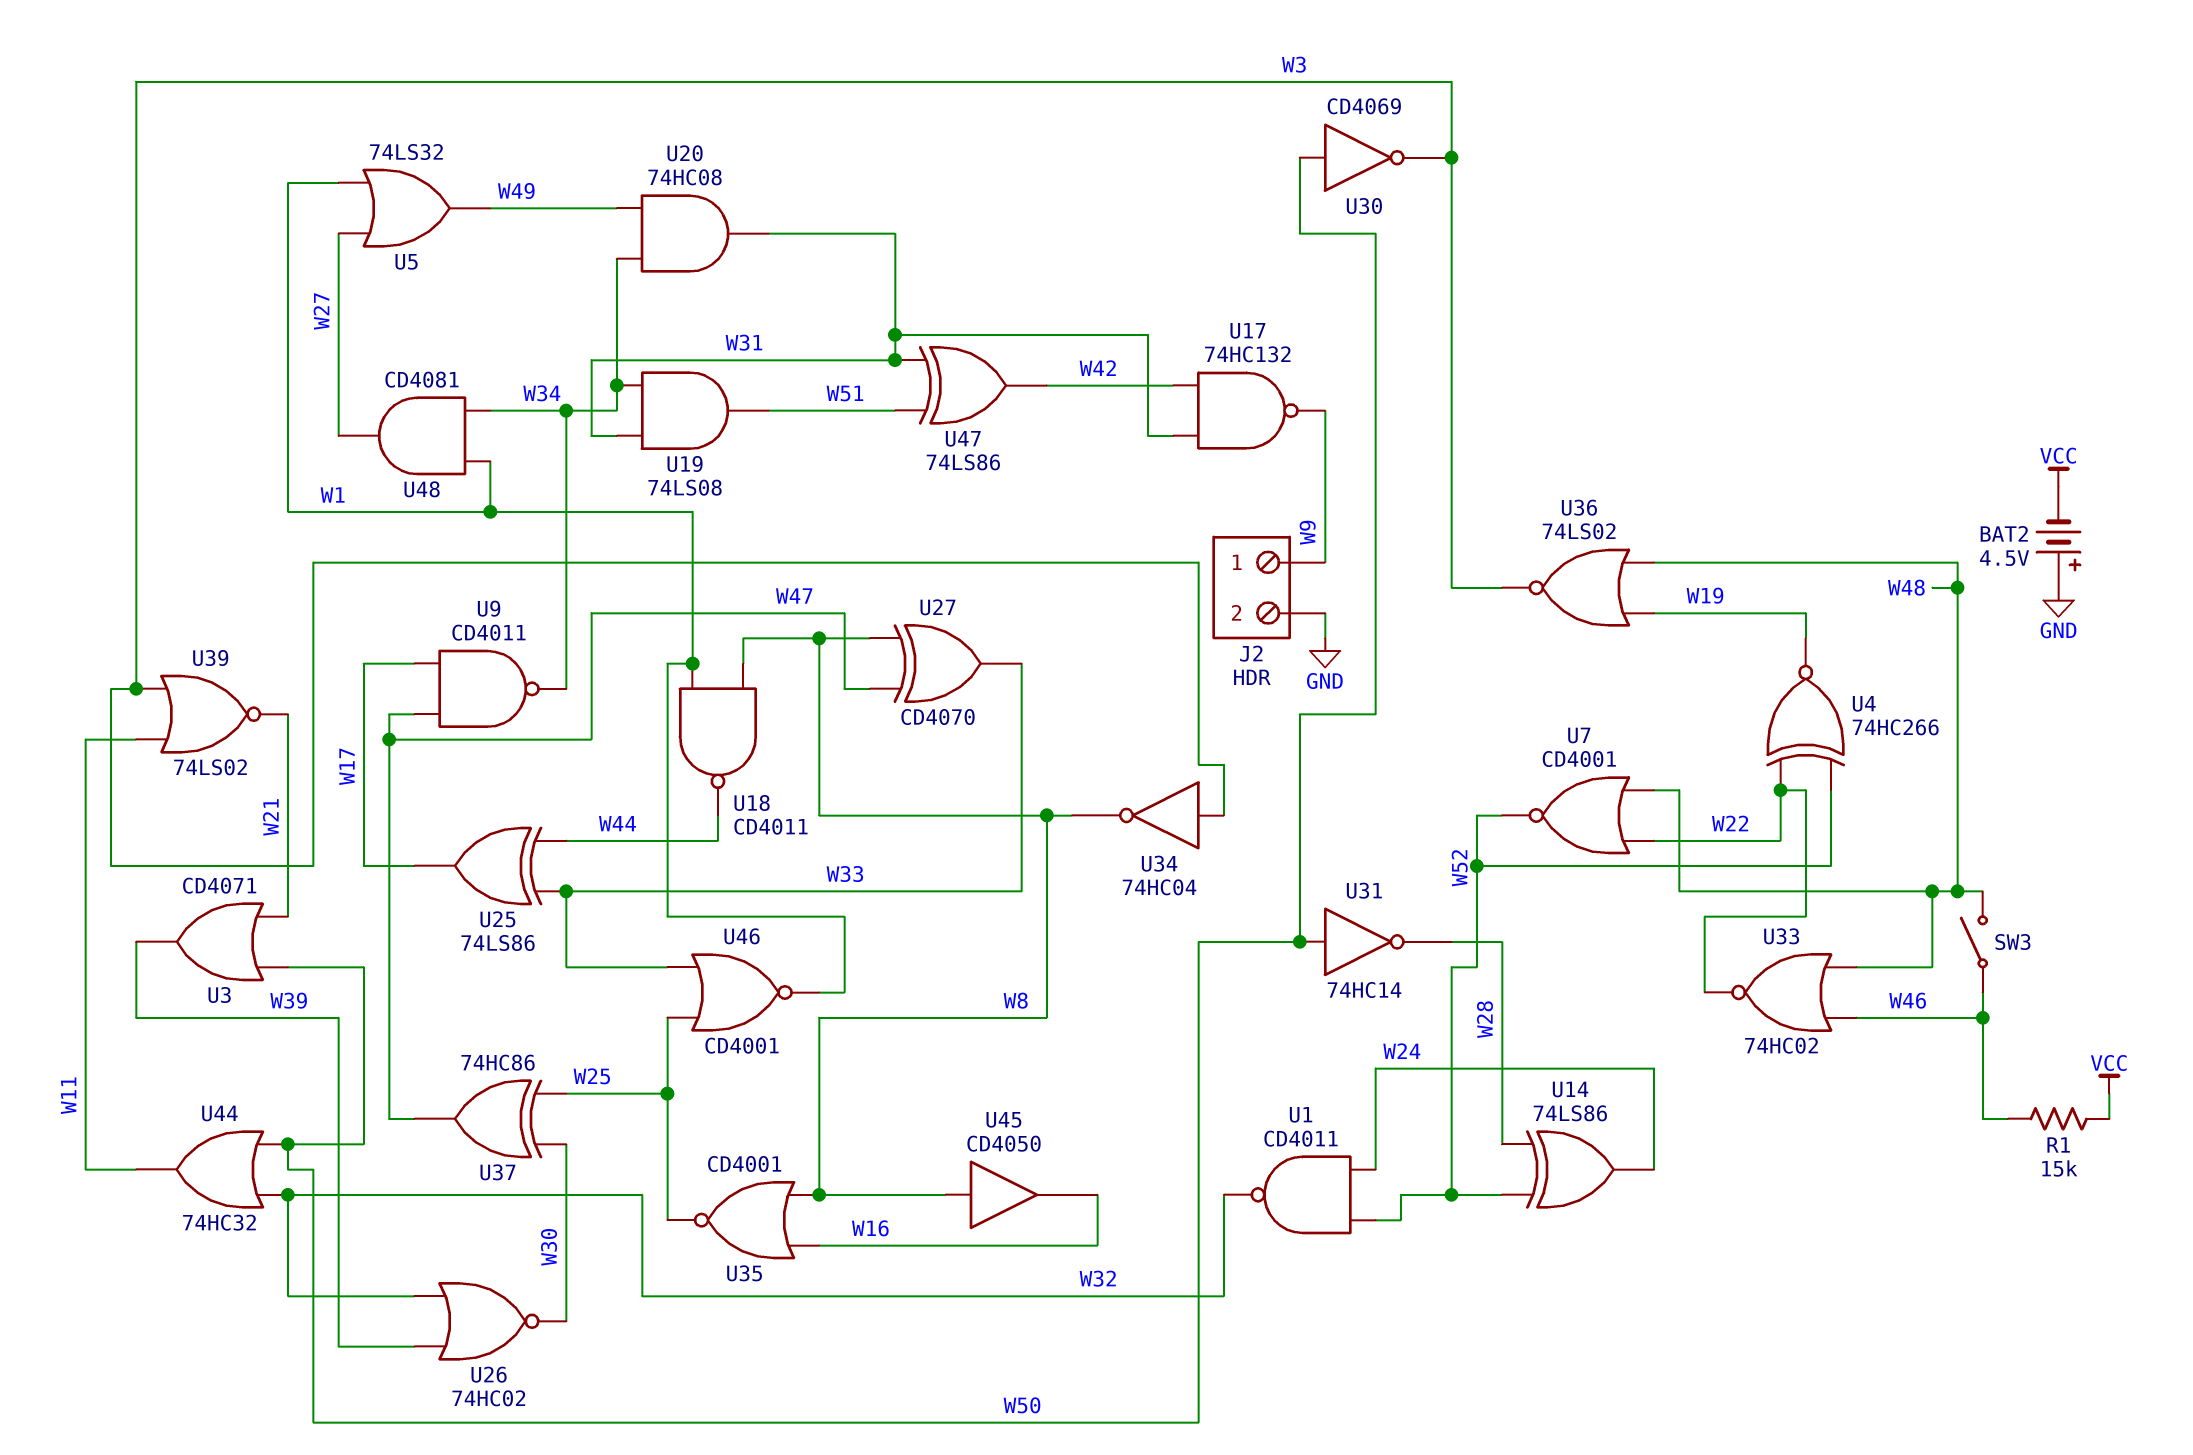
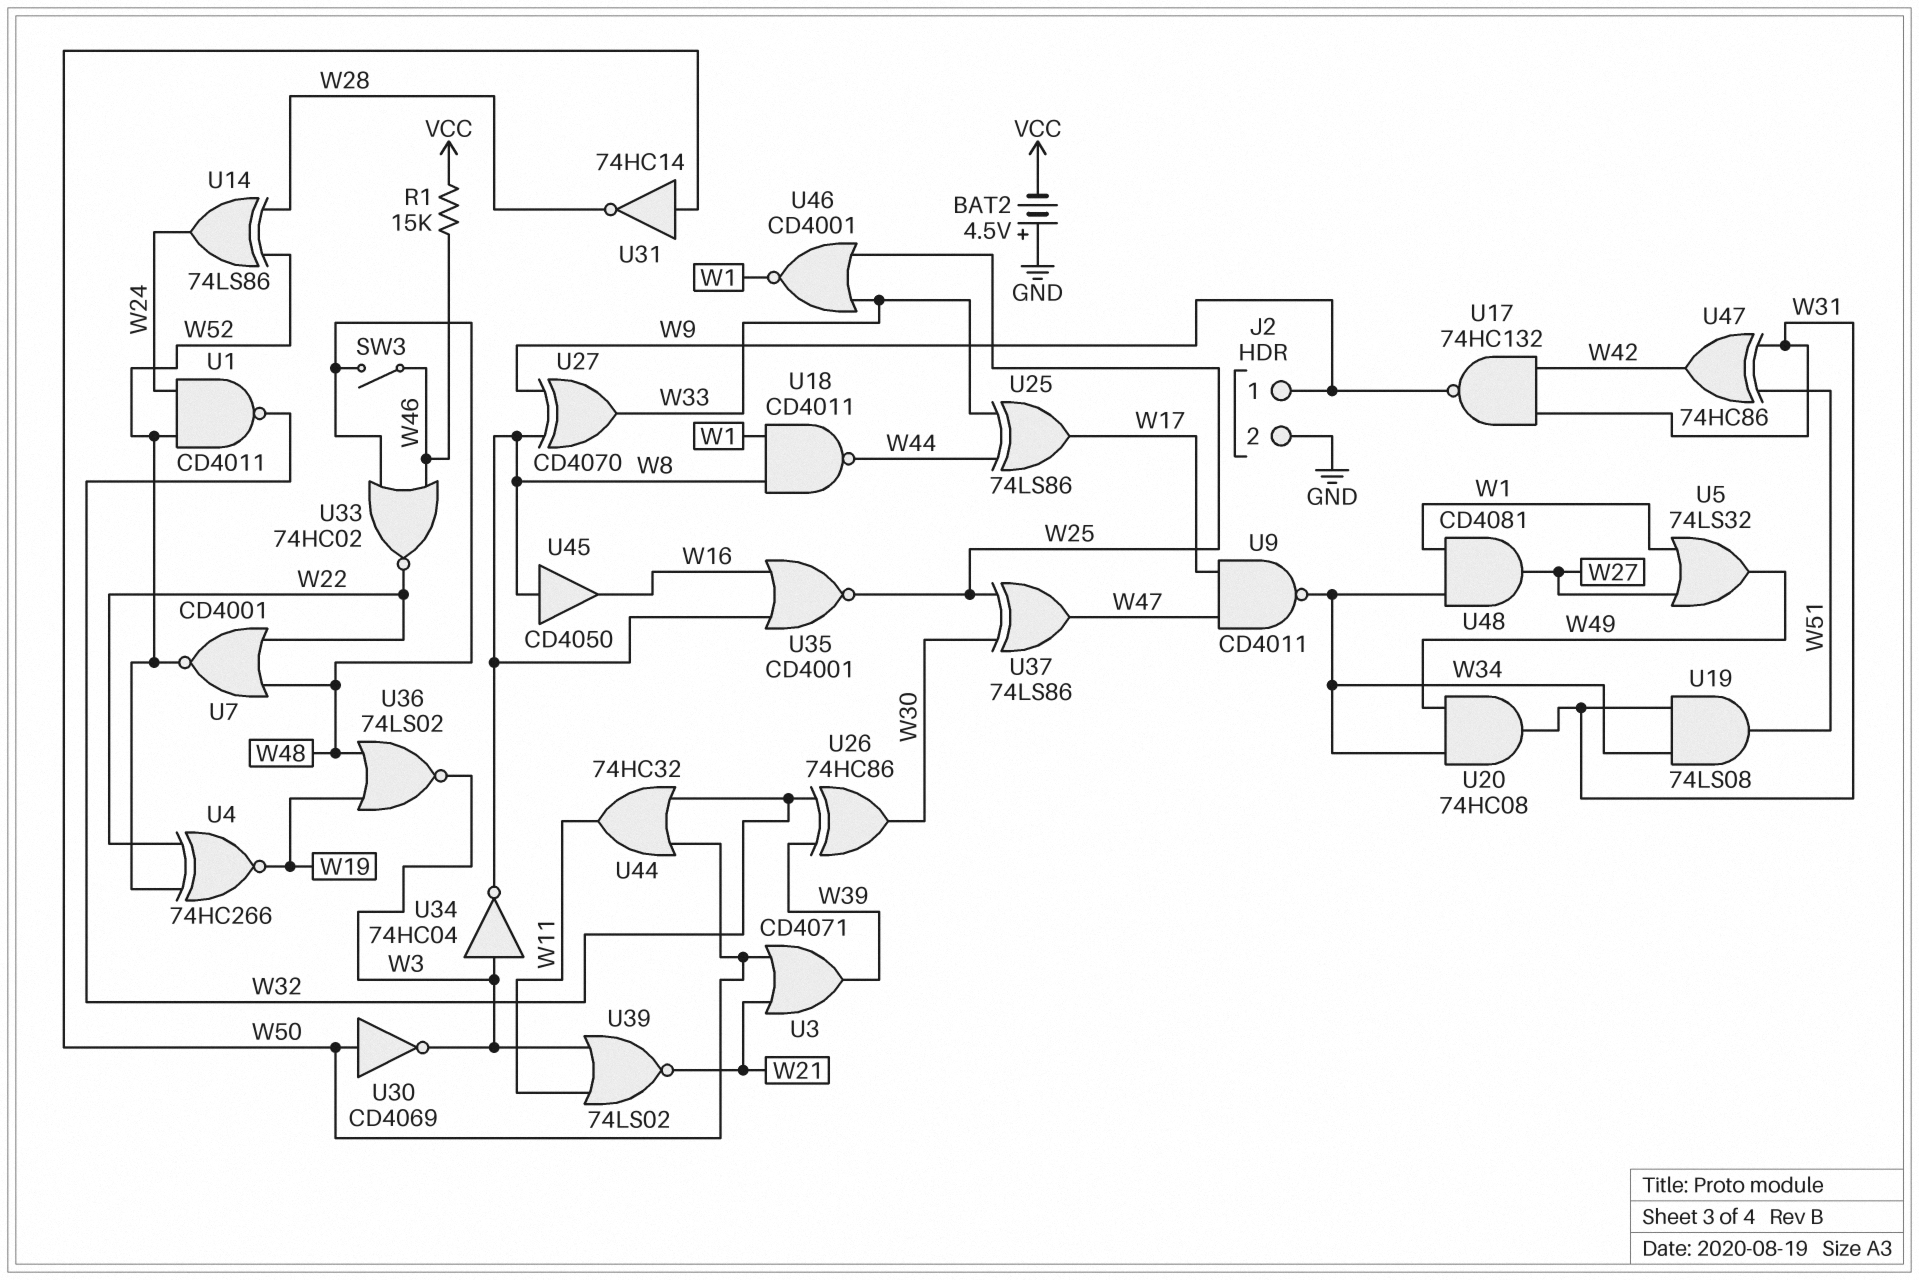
U26: NOR 74HC02 (in W32, in W39, out W30) -> XOR 74HC86 (in W32, in W39, out W30)
U27: XOR CD4070 (in W8, in W47, out W33) -> XOR CD4070 (in W8, in W9, out W33)
U37: XOR 74HC86 (in W25, in W30, out W47) -> XOR 74LS86 (in W25, in W30, out W47)
U47: XOR 74LS86 (in W31, in W51, out W42) -> XOR 74HC86 (in W31, in W51, out W42)

